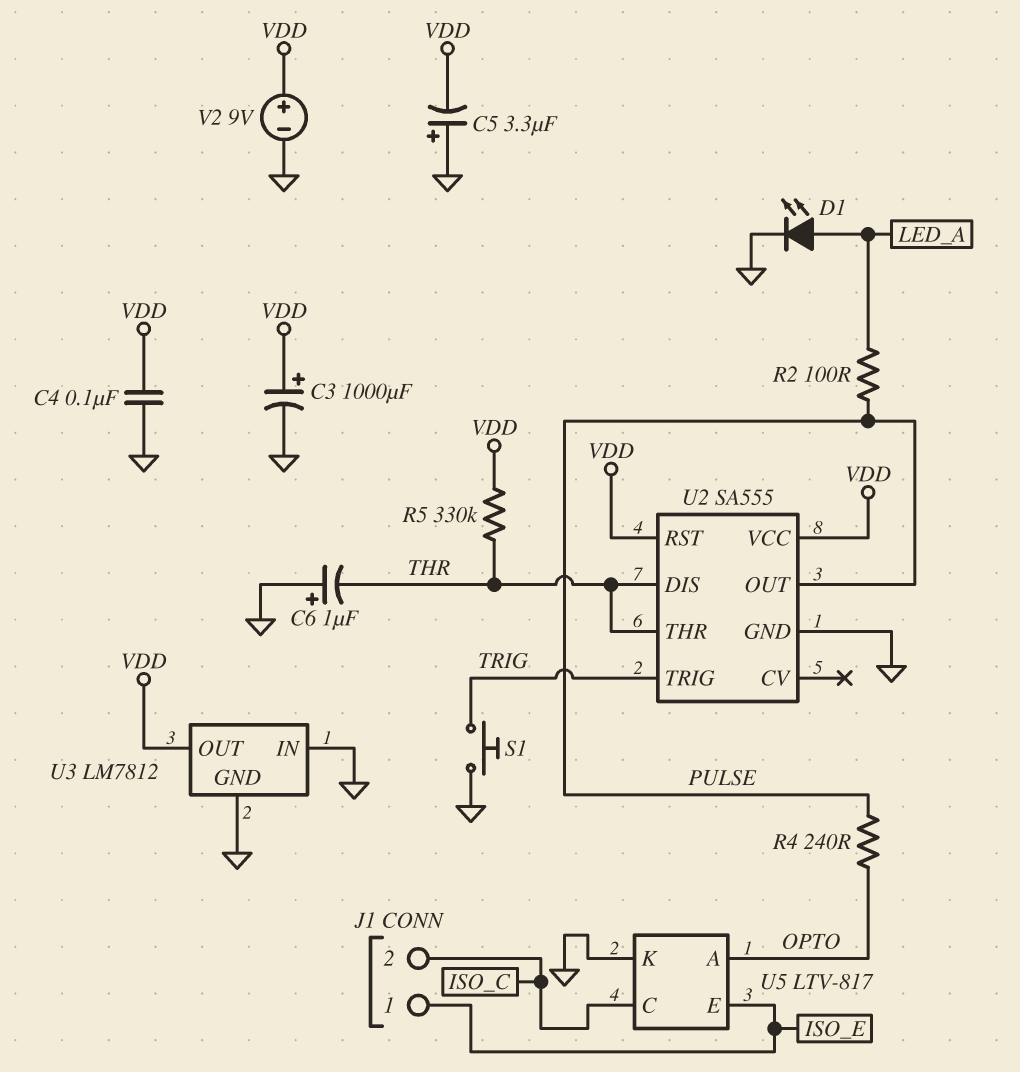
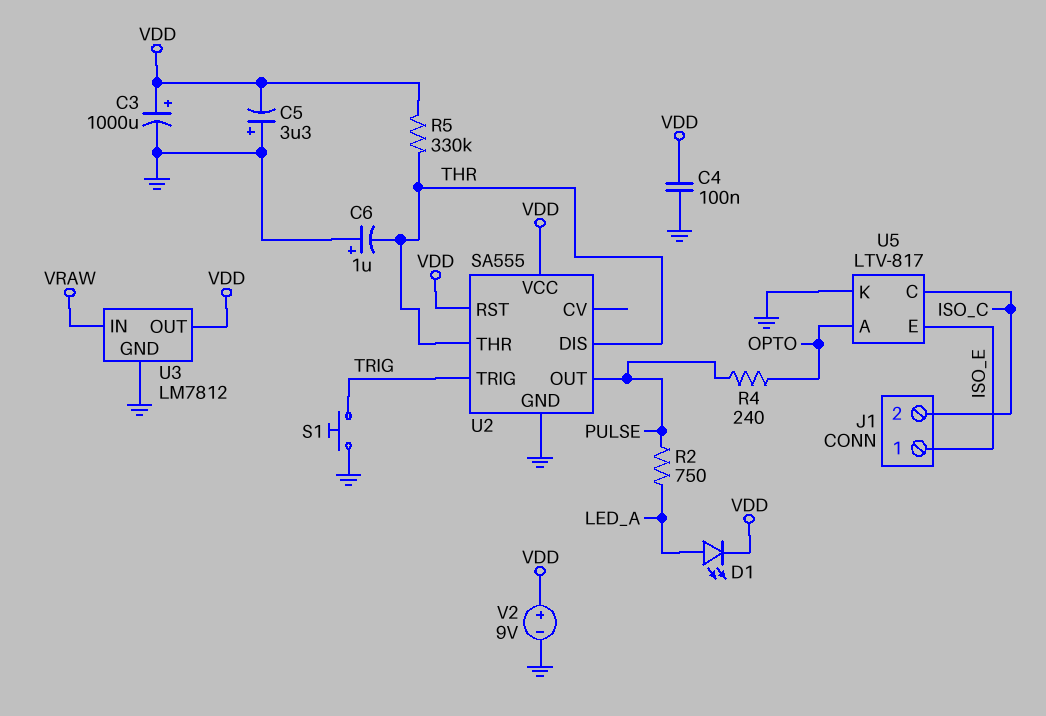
D1: LED (A LED_A, K GND) -> LED (A LED_A, K VDD)
R2: 100 (LED_A, PULSE) -> 750 (LED_A, PULSE)
U3 pin IN: GND -> VRAW

